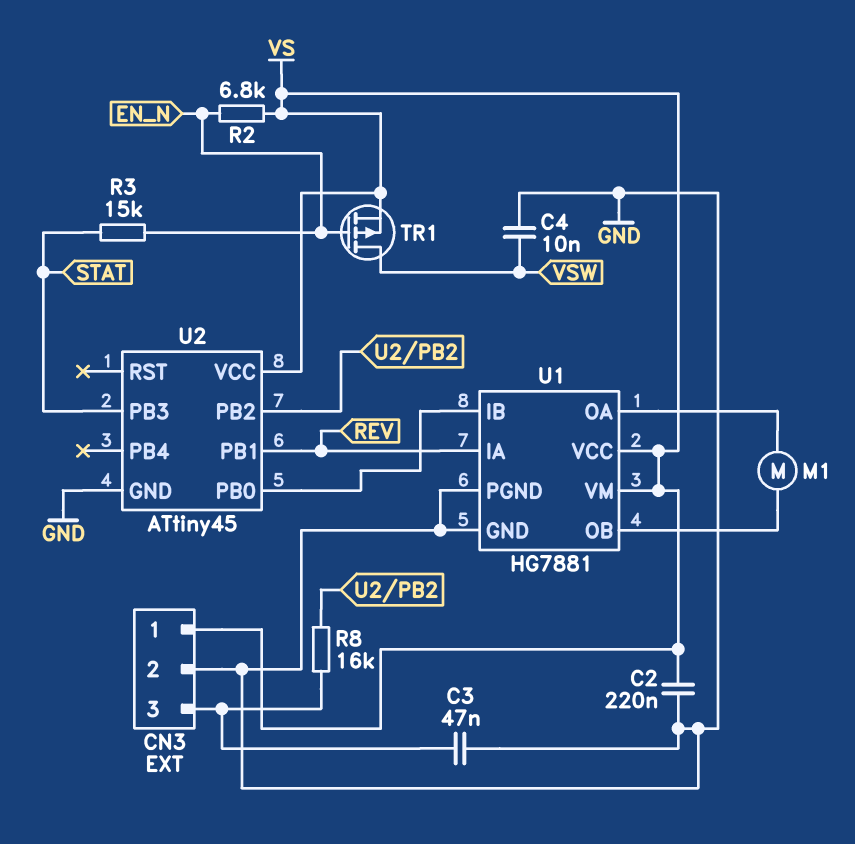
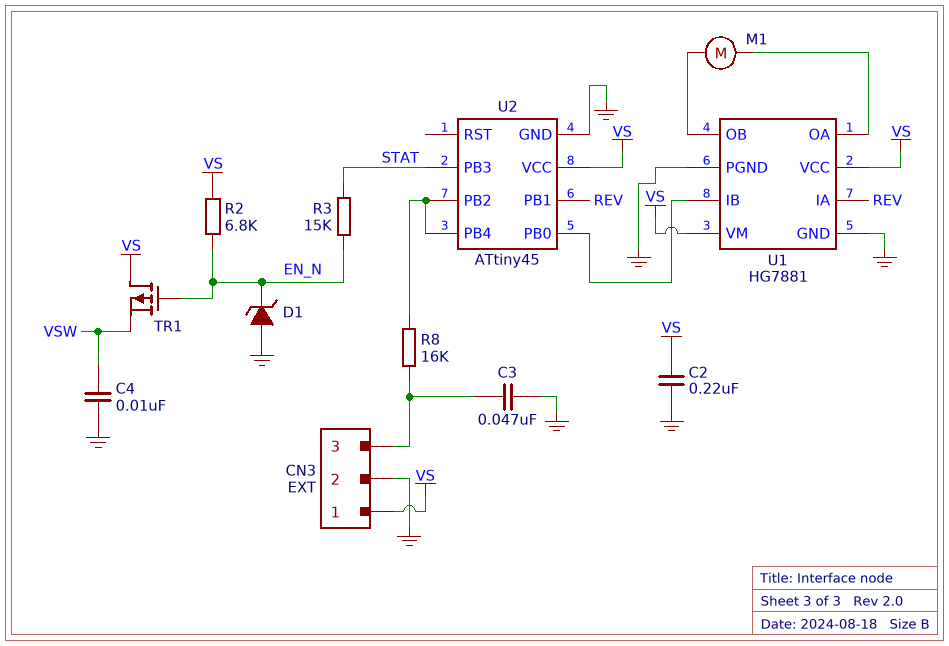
D1: none -> zener (A GND, K EN_N)
TR1: PMOS (G EN_N, D VSW, S VS) -> PMOS (G EN_N, D VS, S VSW)
U2 pin PB4: none -> U2/PB2

